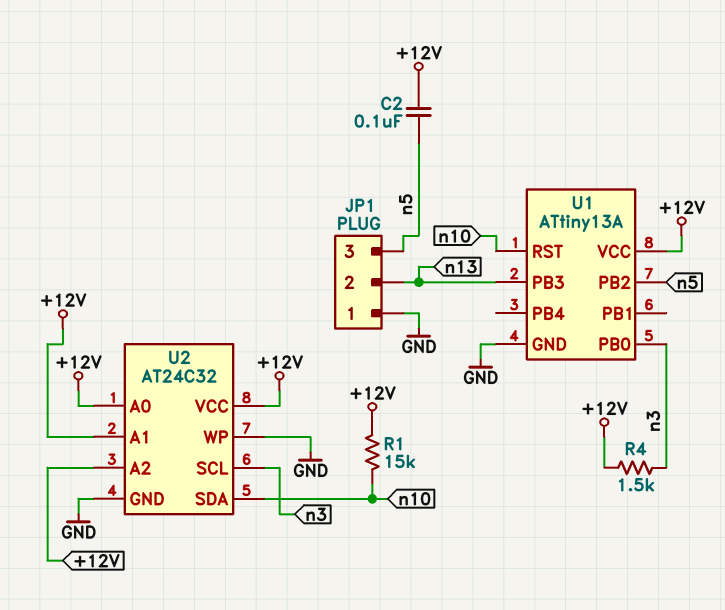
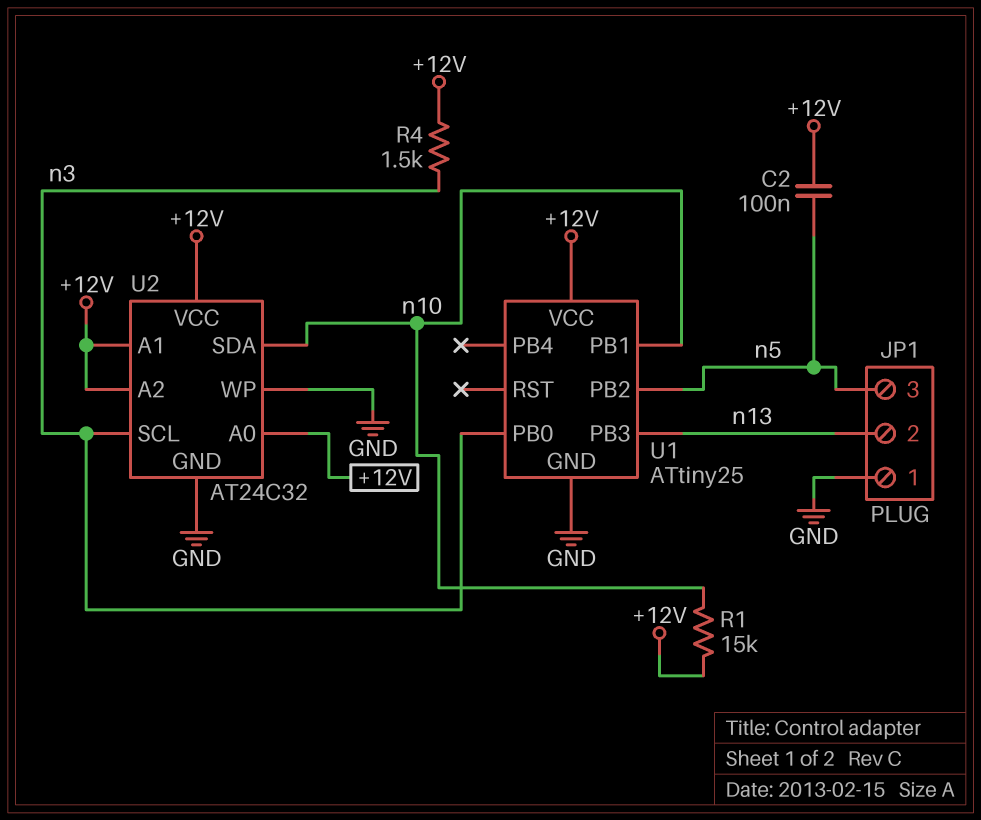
U1: ATtiny13A -> ATtiny25
U1 pin PB1: none -> n10
U1 pin RST: n10 -> none

